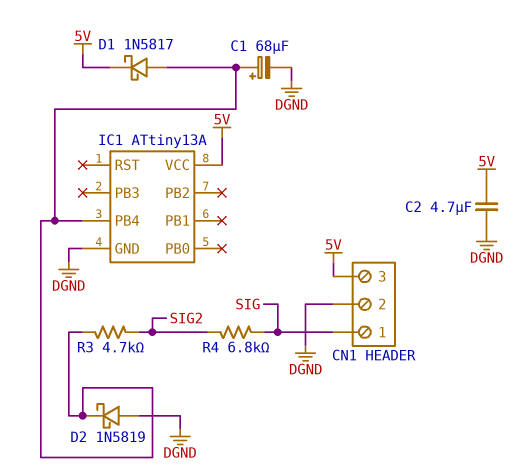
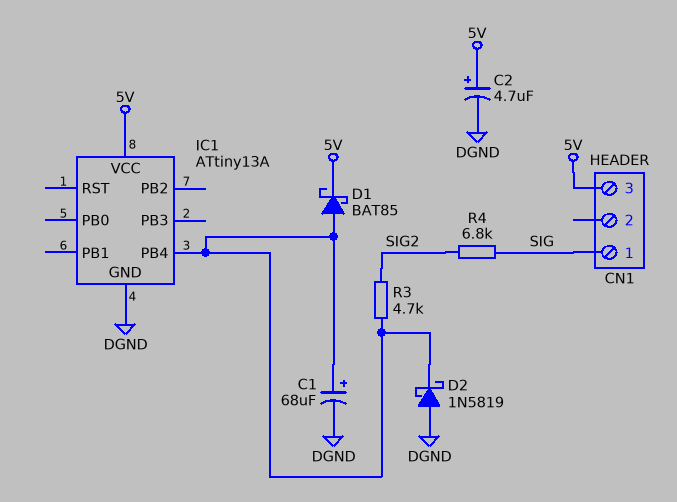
C2: 4.7uF (5V, DGND) -> 4.7uF (plus 5V, minus DGND)
CN1 pin 2: DGND -> none
D1: schottky 1N5817 (A IC1/PB4, K 5V) -> schottky BAT85 (A IC1/PB4, K 5V)

